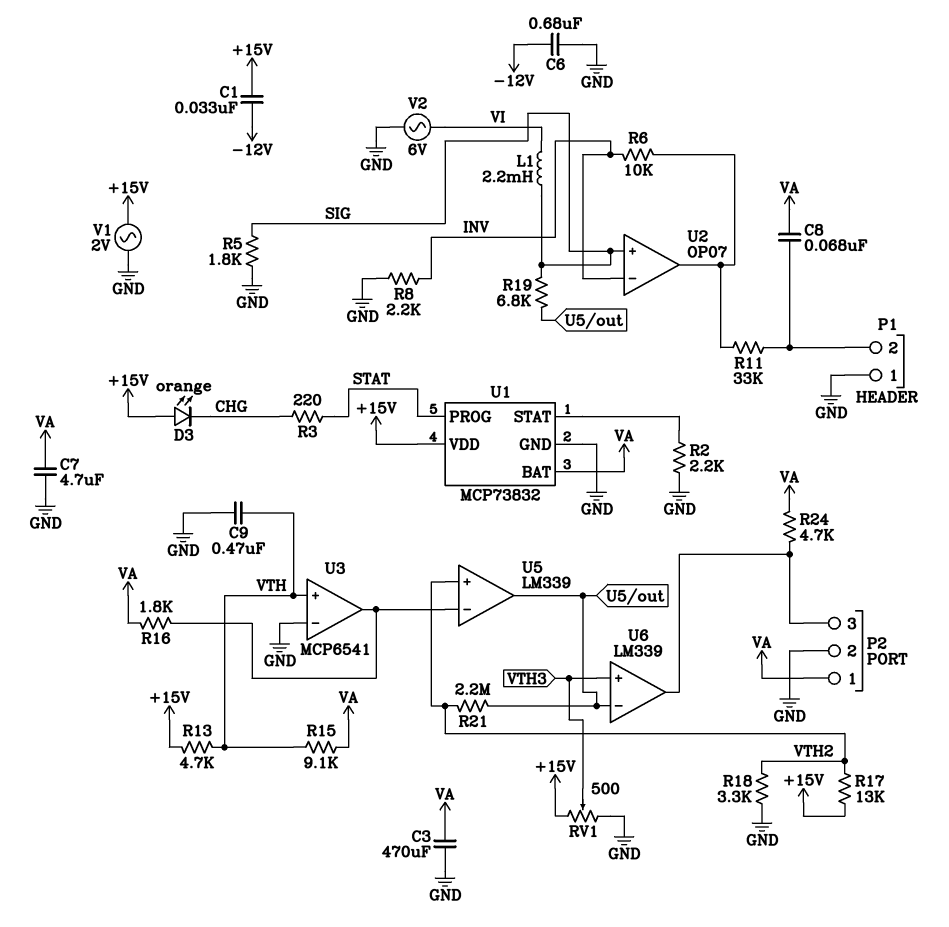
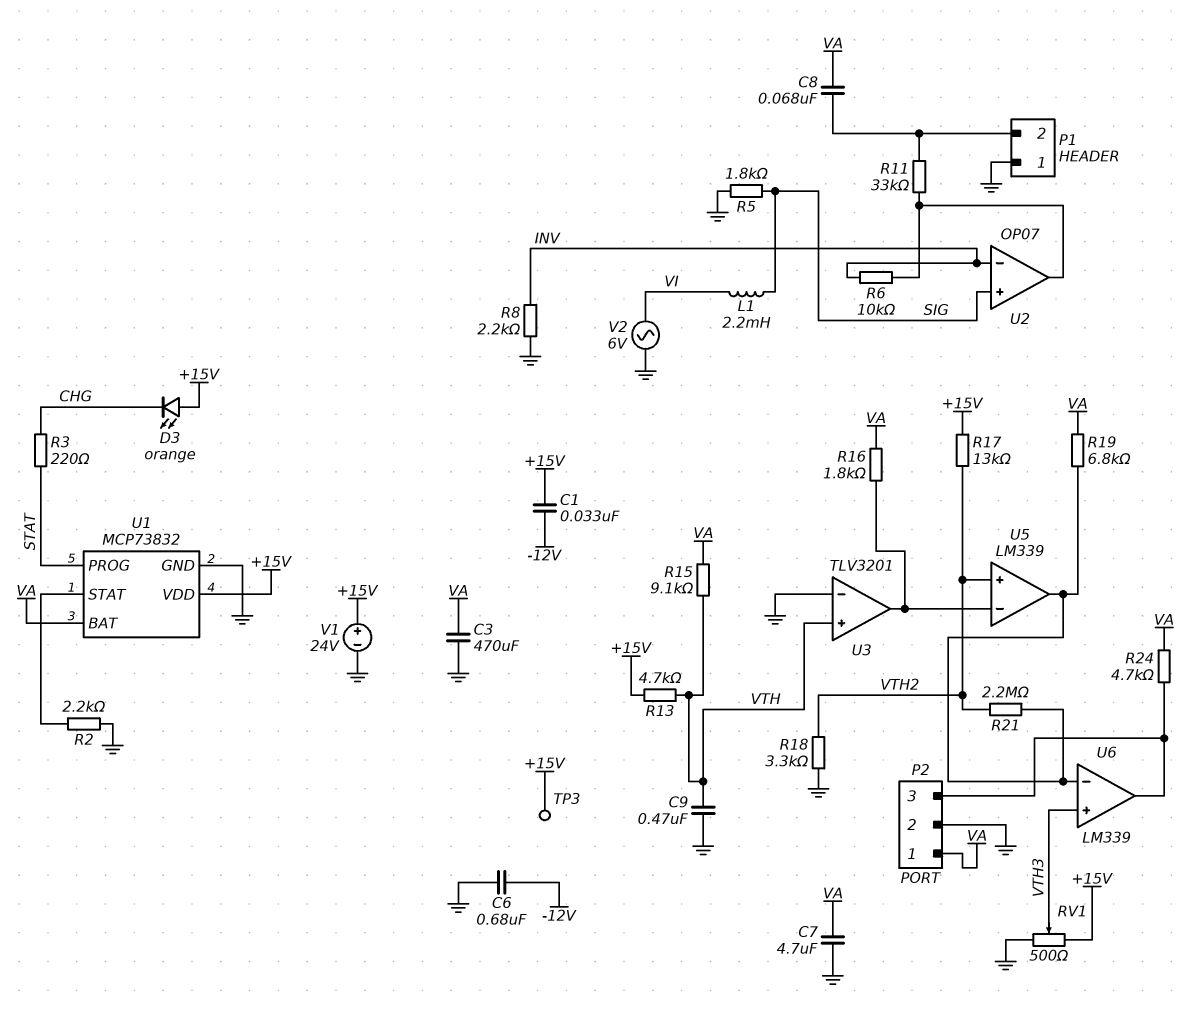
R19: 6.8k (SIG, U5/out) -> 6.8k (U5/out, VA)
TP3: none -> test point (+15V)
U3: MCP6541 -> TLV3201
V1: AC 2V (+15V, GND) -> 24V (plus +15V, minus GND)

